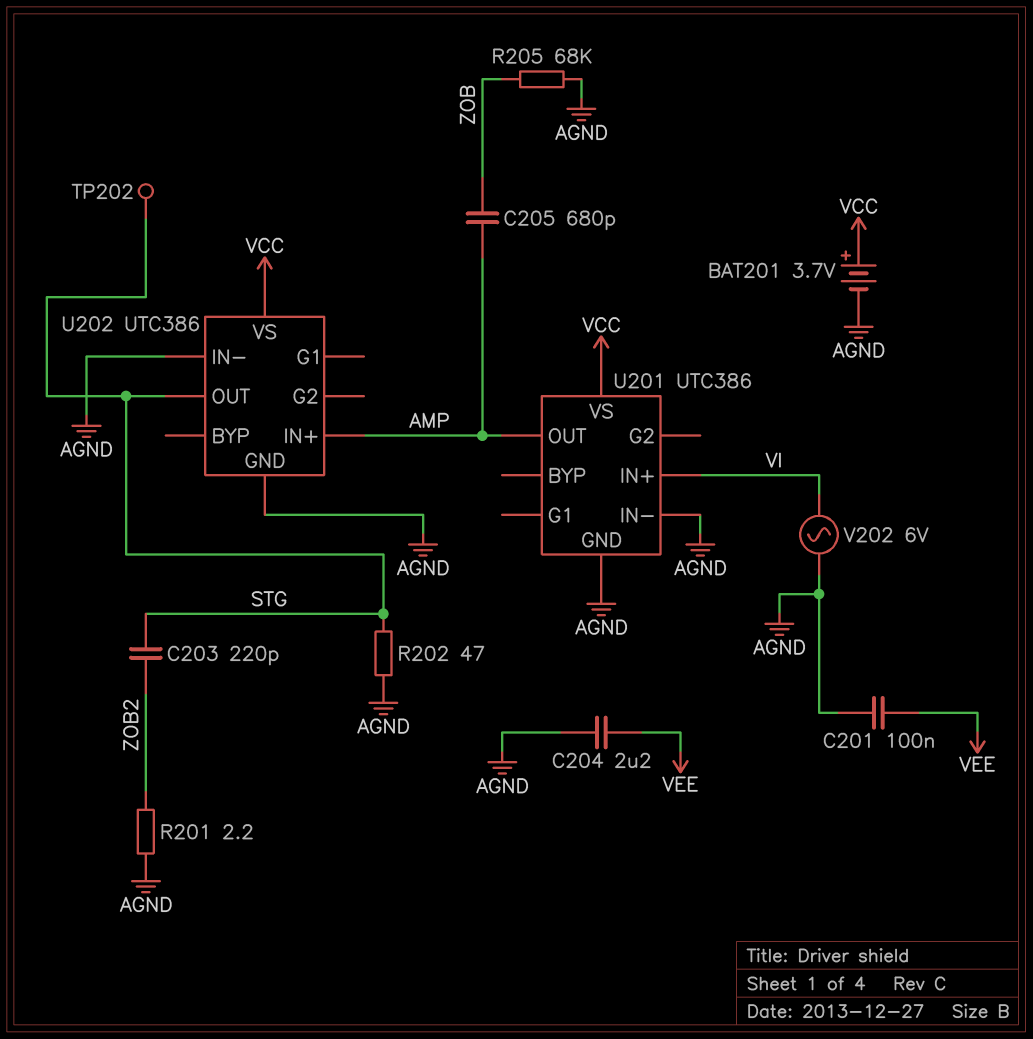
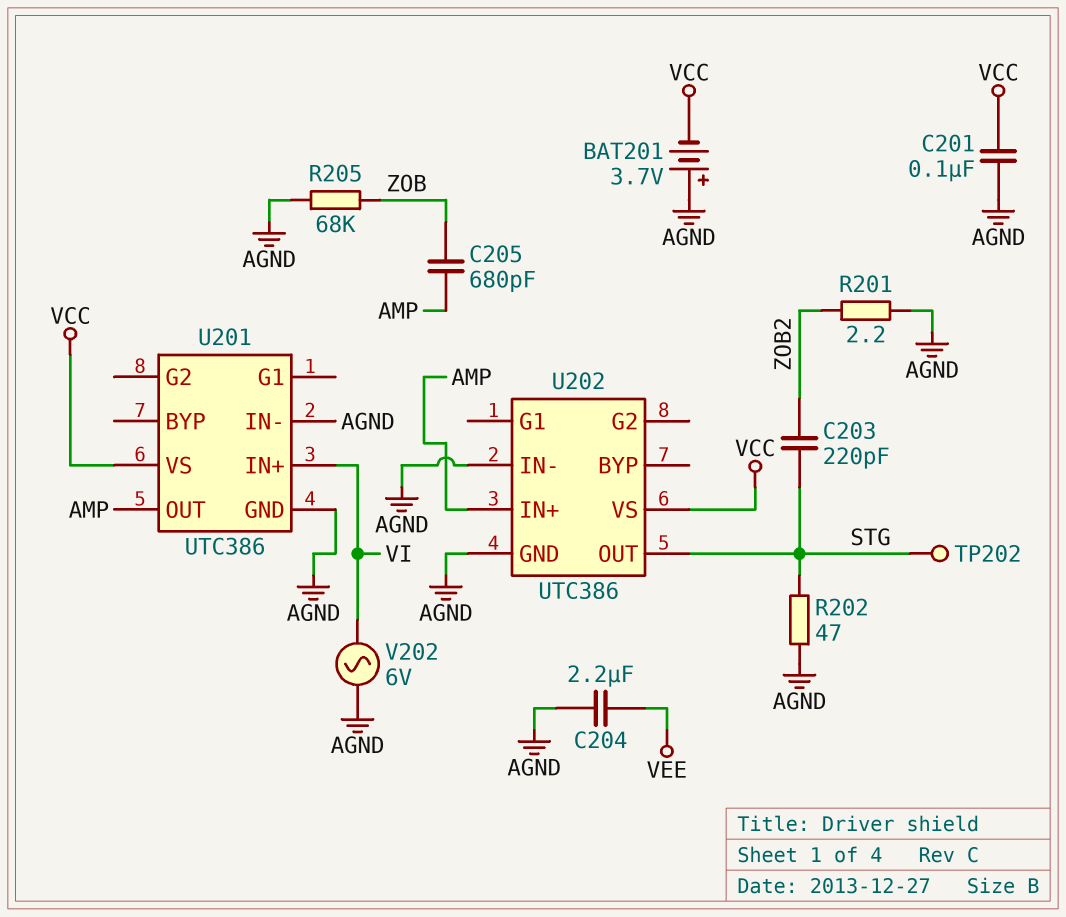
BAT201: 3.7V (plus VCC, minus AGND) -> 3.7V (plus AGND, minus VCC)
C201: 100nF (AGND, VEE) -> 100nF (AGND, VCC)

